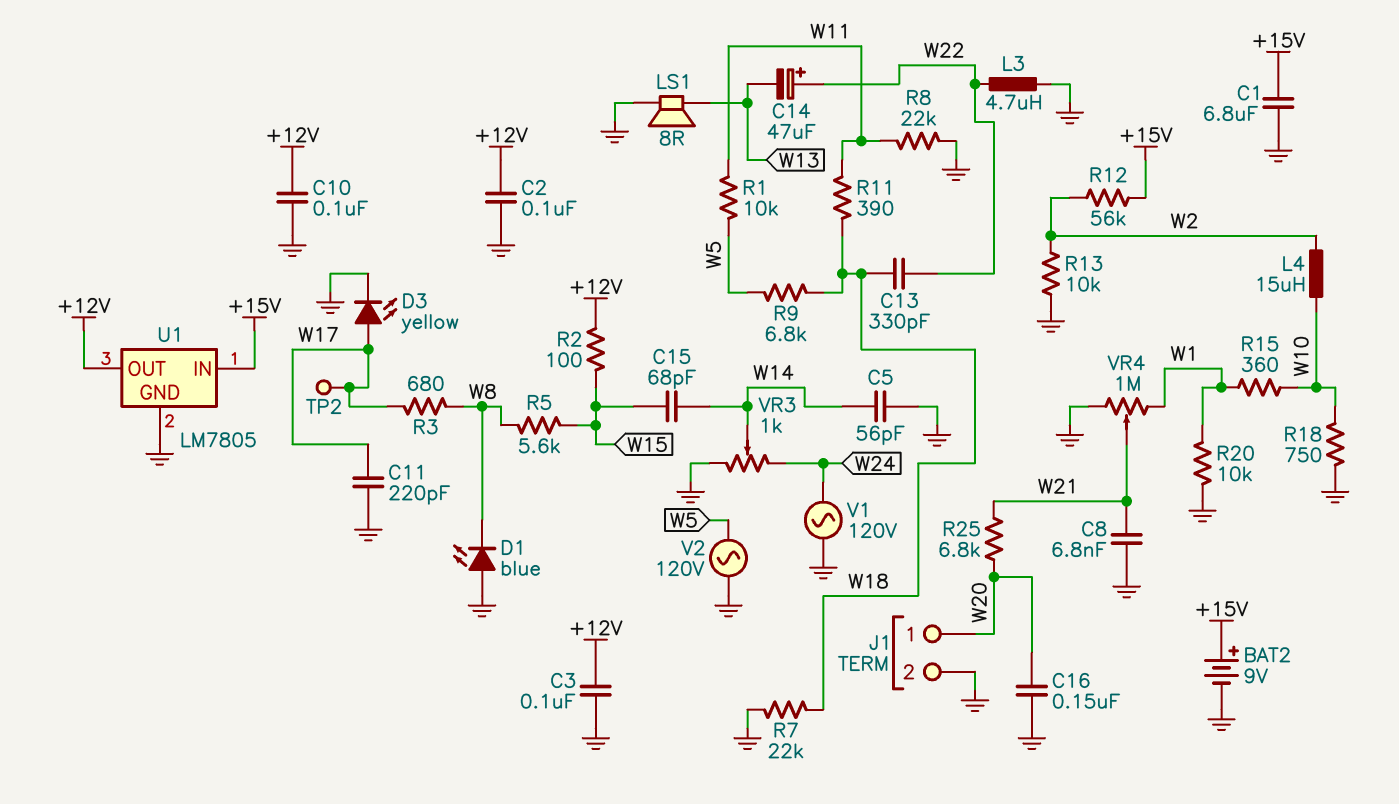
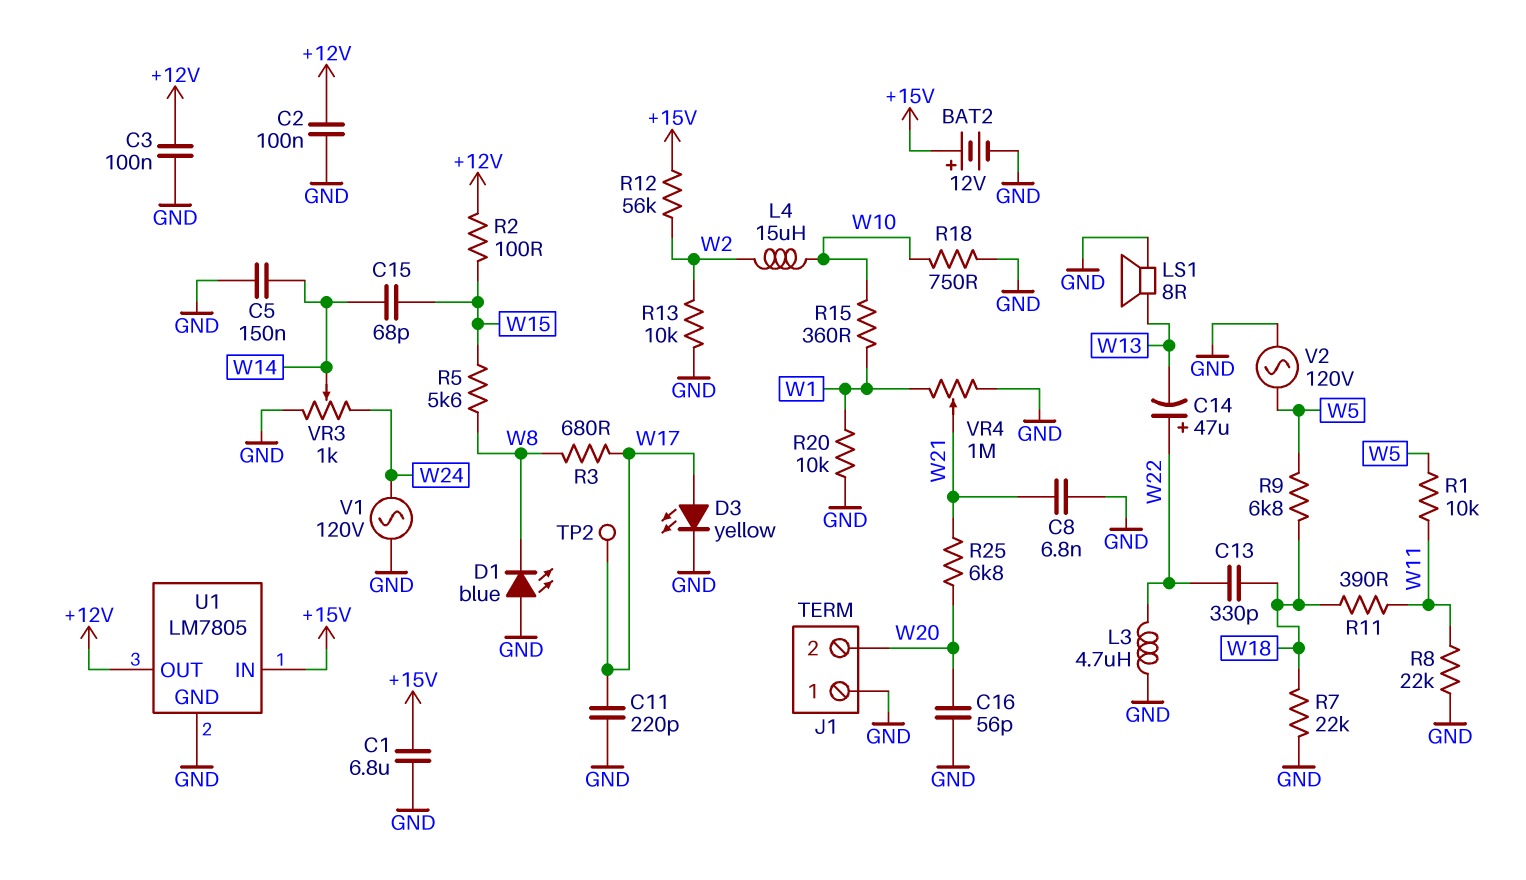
BAT2: 9V (plus +15V, minus GND) -> 12V (plus +15V, minus GND)
C5: 56pF (GND, W14) -> 150nF (GND, W14)
C10: 100nF (+12V, GND) -> none
C16: 150nF (GND, W20) -> 56pF (GND, W20)
J1 pin 1: W20 -> GND
J1 pin 2: GND -> W20

